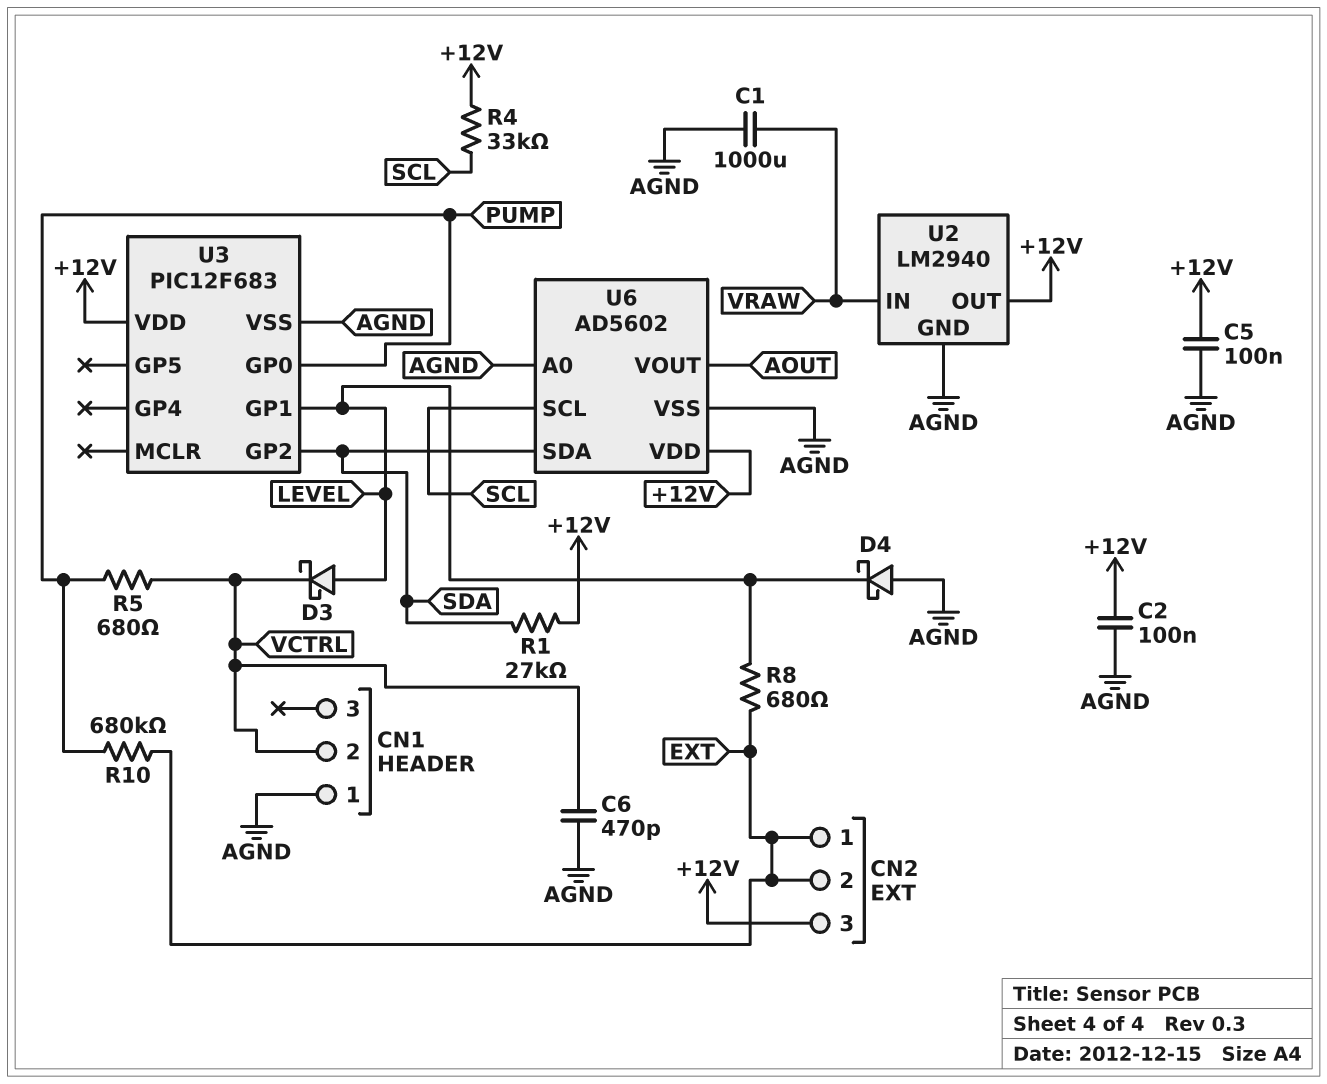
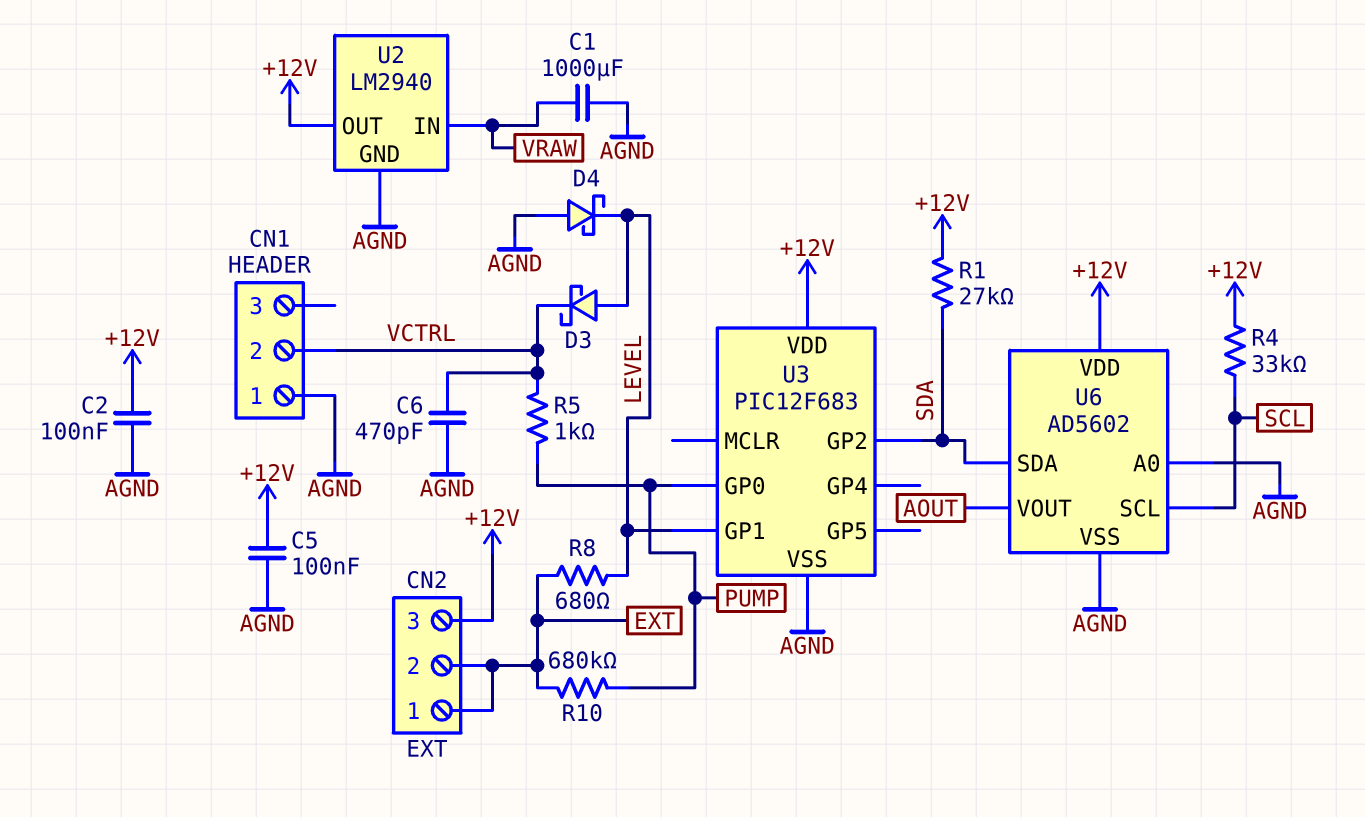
R5: 680 (PUMP, VCTRL) -> 1k (PUMP, VCTRL)

